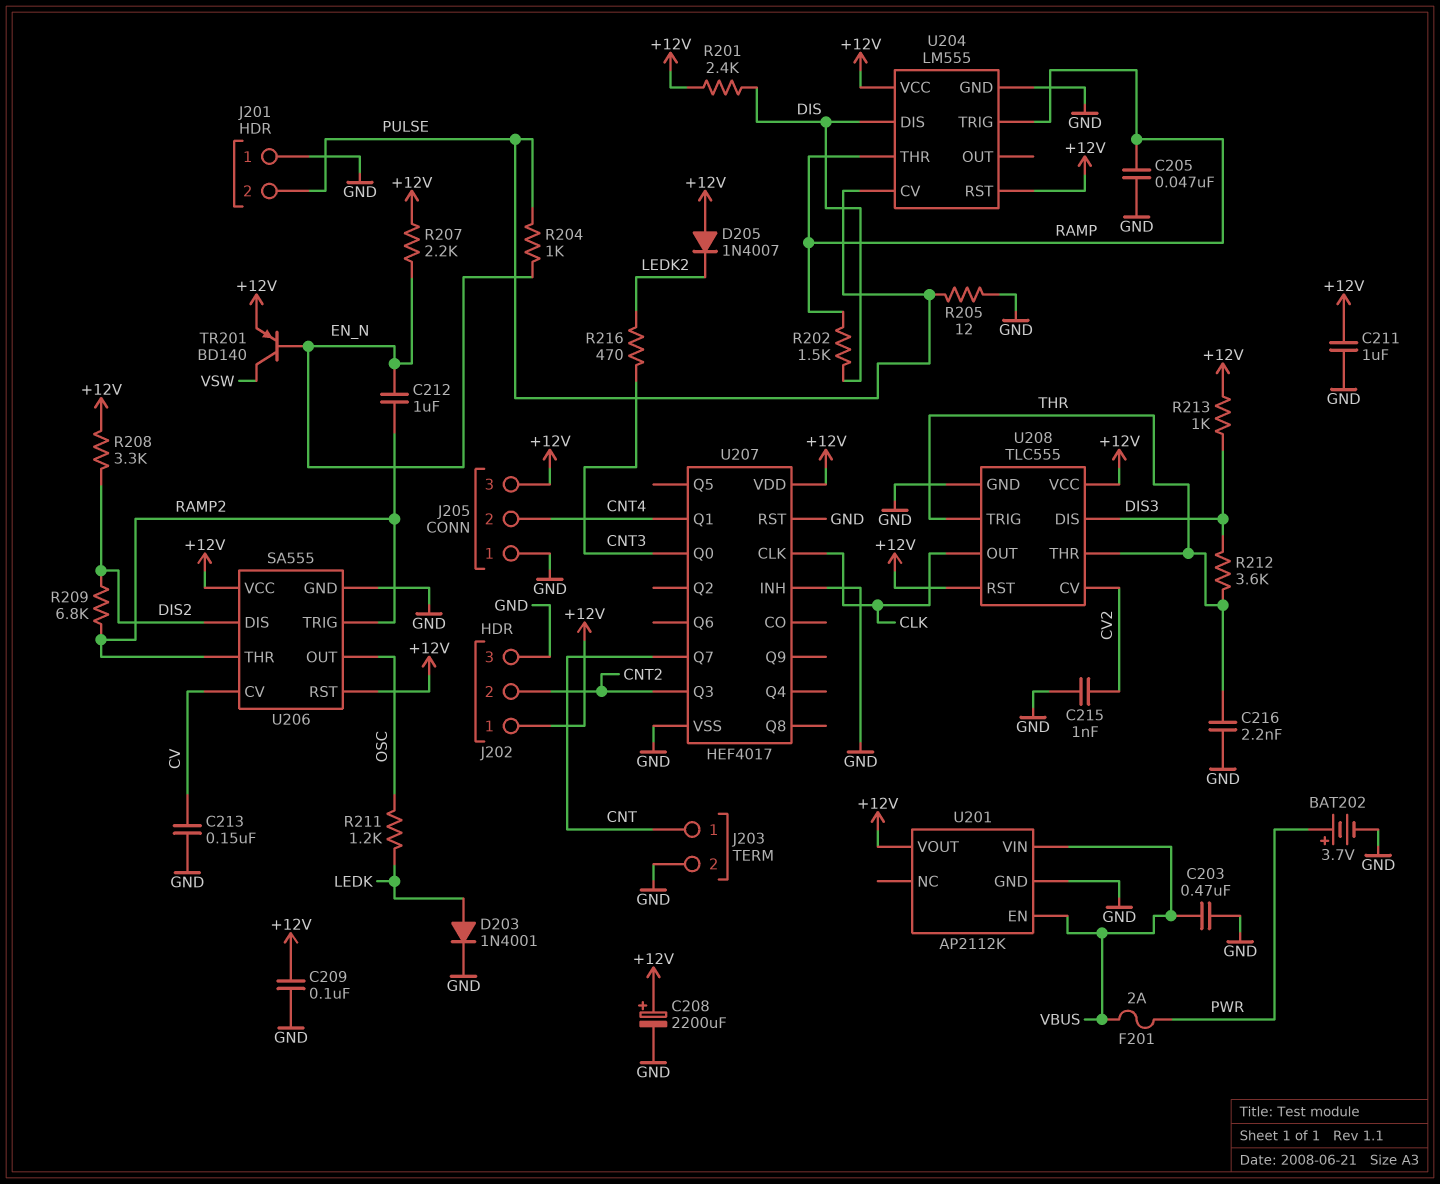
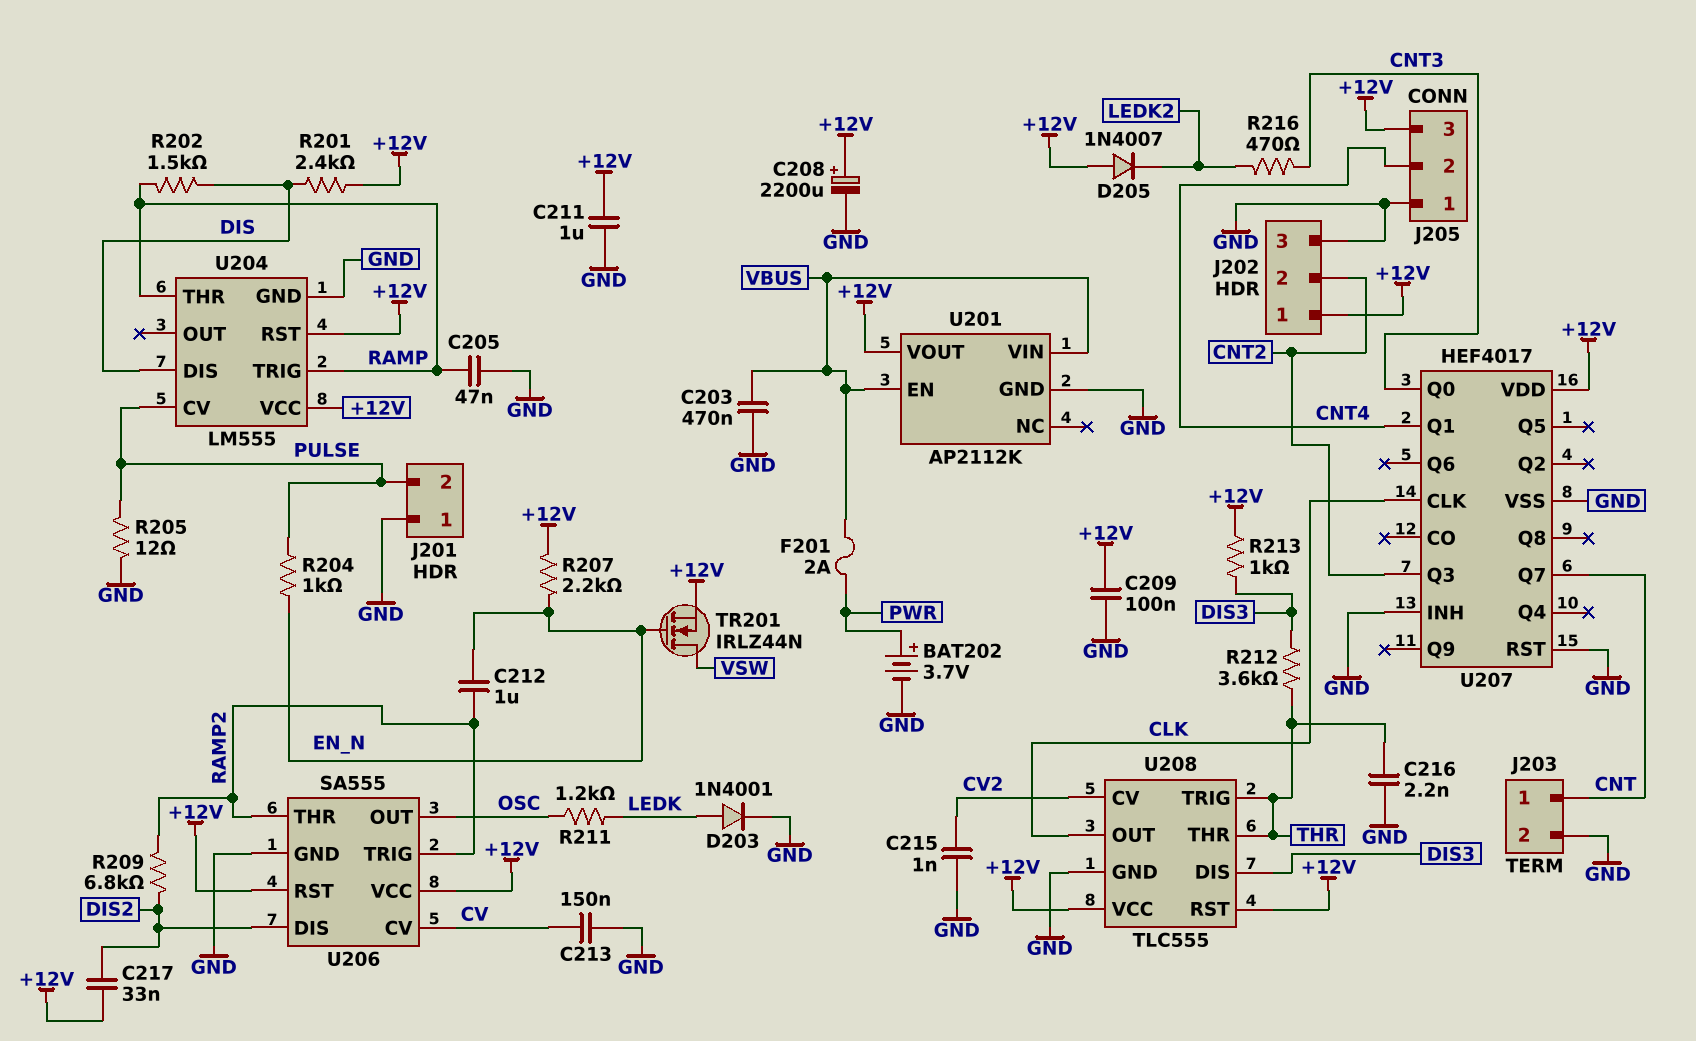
C217: none -> 33nF (+12V, DIS2)
R208: 3.3k (+12V, DIS2) -> none
TR201: PNP BD140 (B EN_N, C VSW, E +12V) -> NMOS IRLZ44N (G EN_N, D VSW, S +12V)

